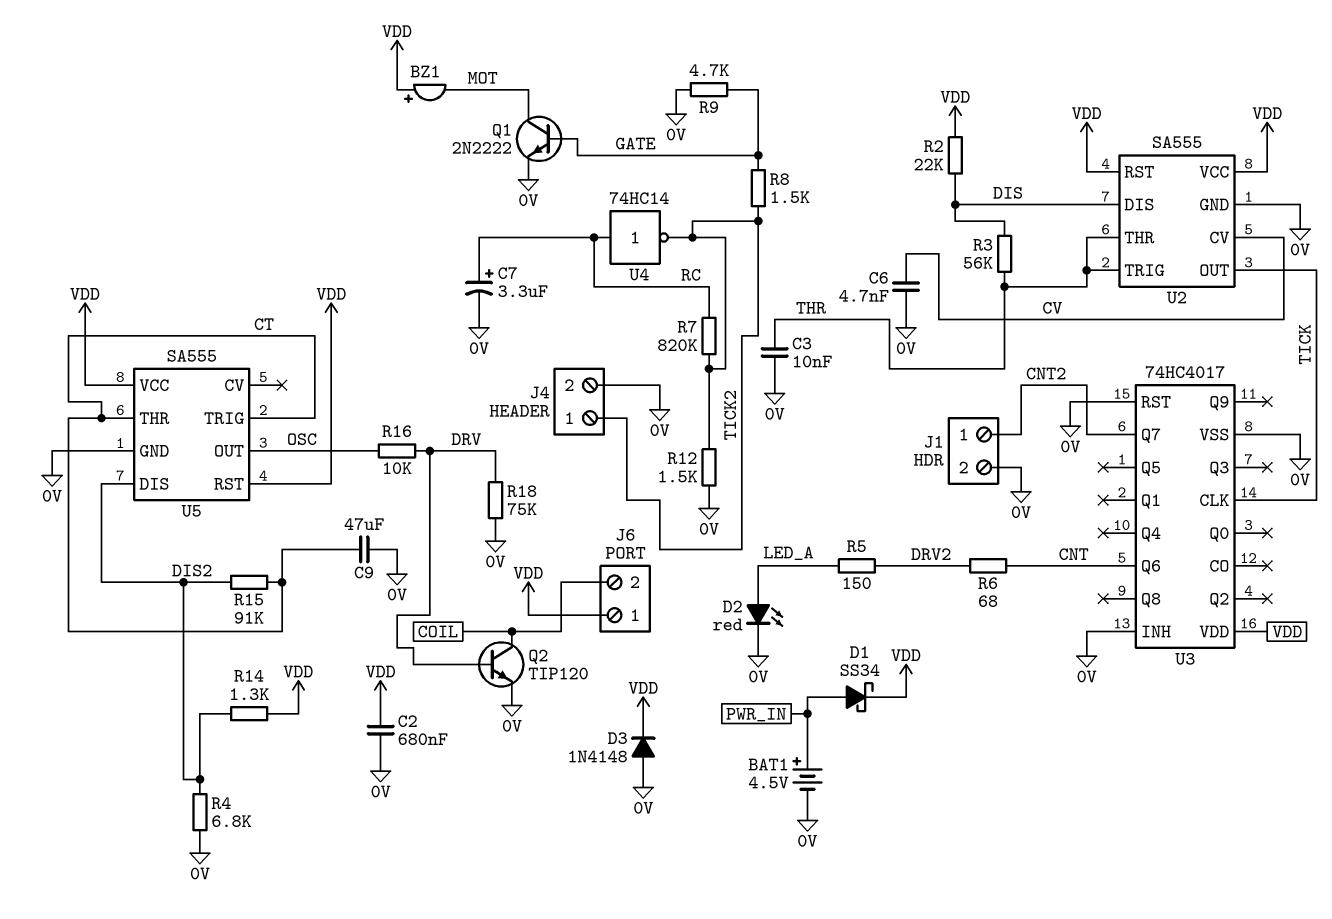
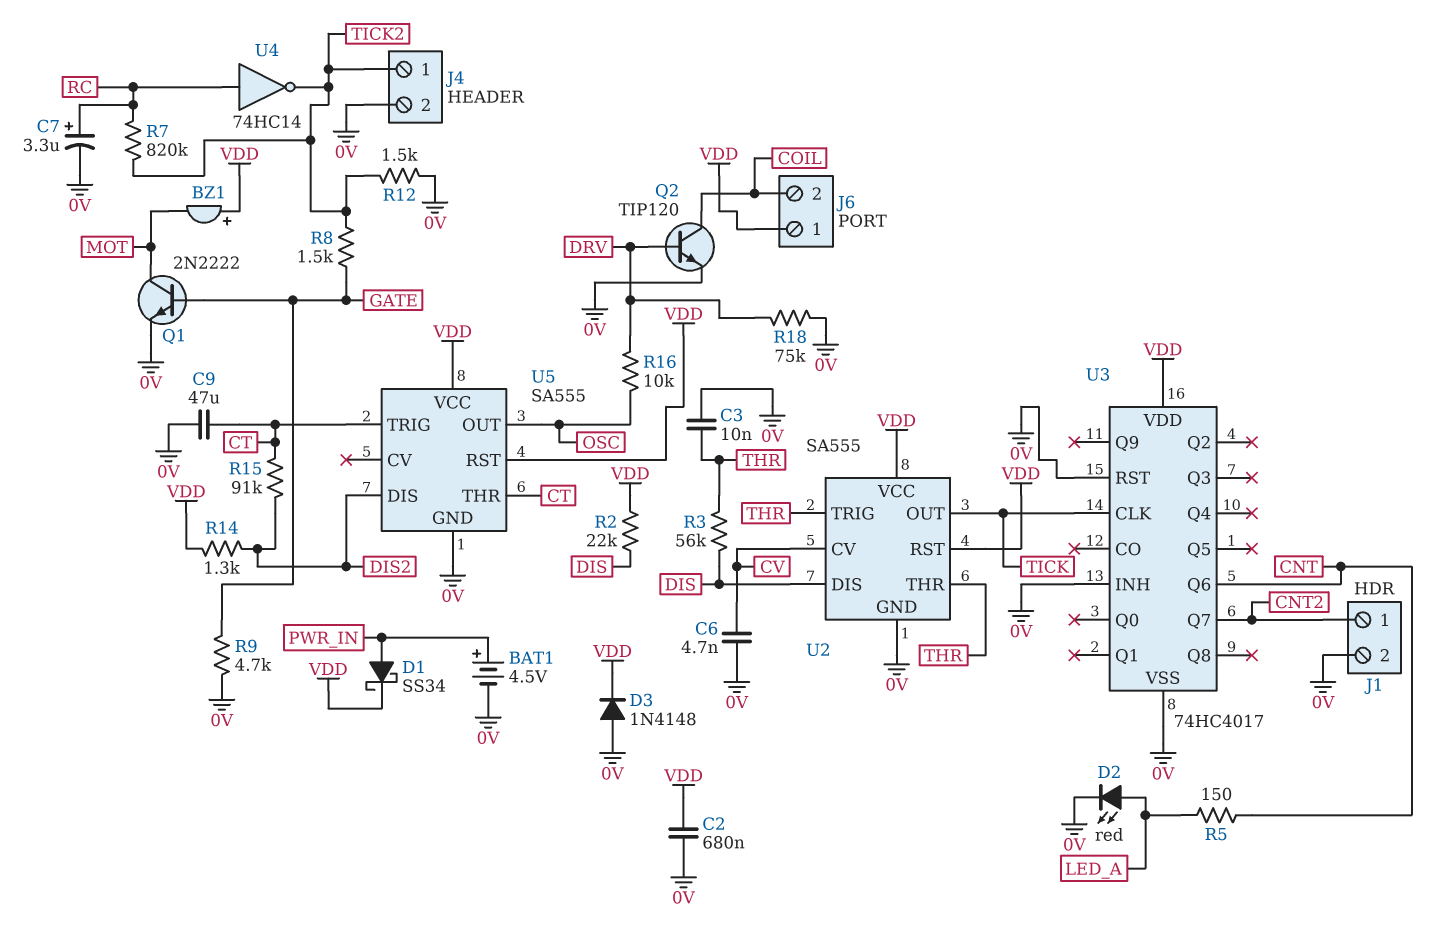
R4: 6.8k (0V, DIS2) -> none
R5: 150 (DRV2, LED_A) -> 150 (CNT, LED_A)
R6: 68 (CNT, DRV2) -> none

